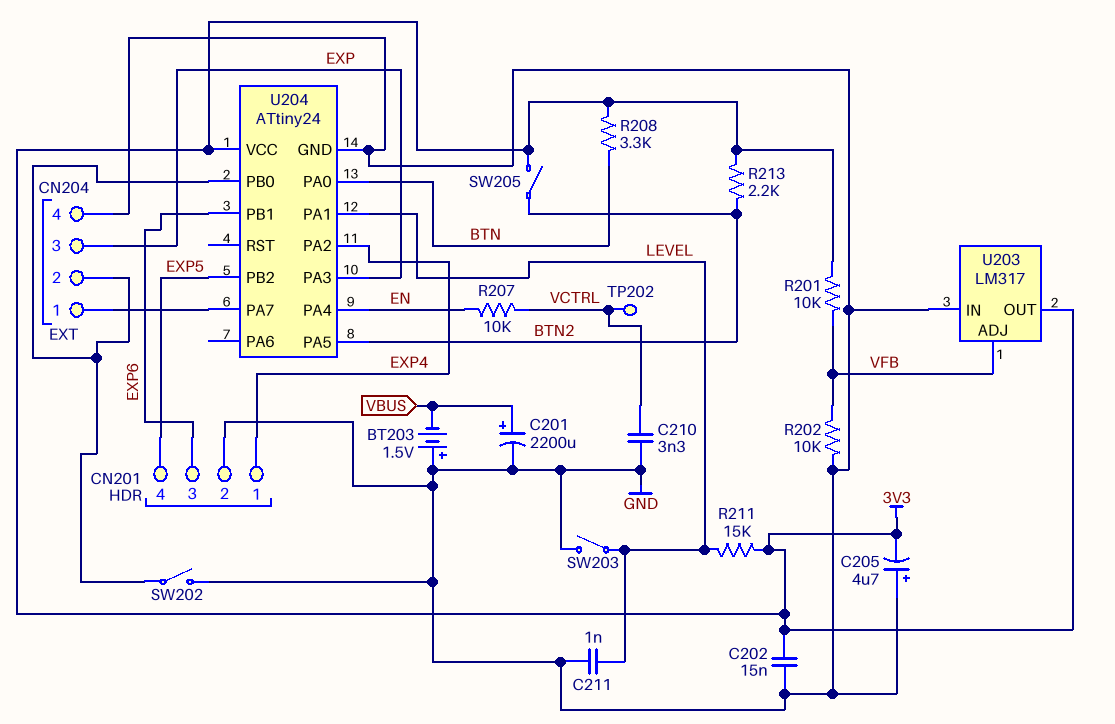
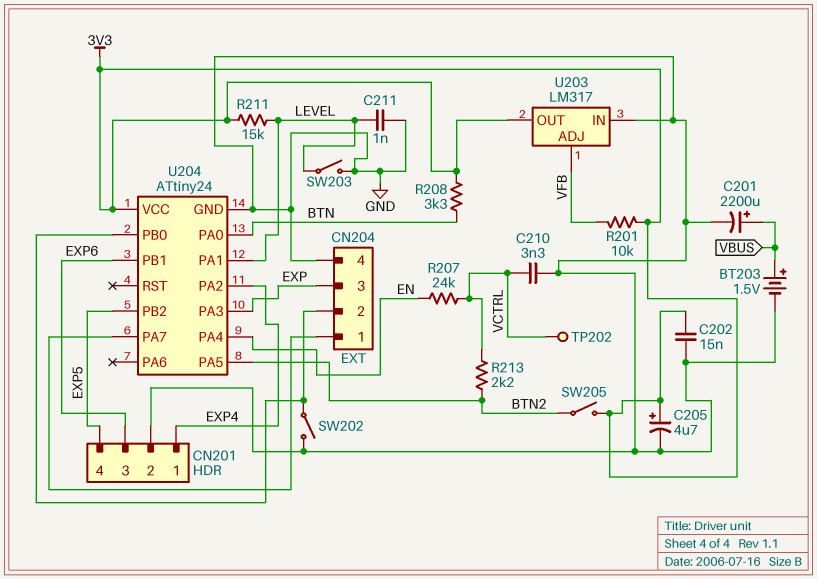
BT203: 1.5V (plus GND, minus VBUS) -> 1.5V (plus VBUS, minus GND)
C205: 4.7uF (plus GND, minus 3V3) -> 4.7uF (plus 3V3, minus GND)
R202: 10k (GND, VFB) -> none
R207: 10k (EN, VCTRL) -> 24k (EN, VCTRL)
R213: 2.2k (3V3, BTN2) -> 2.2k (BTN2, VCTRL)

